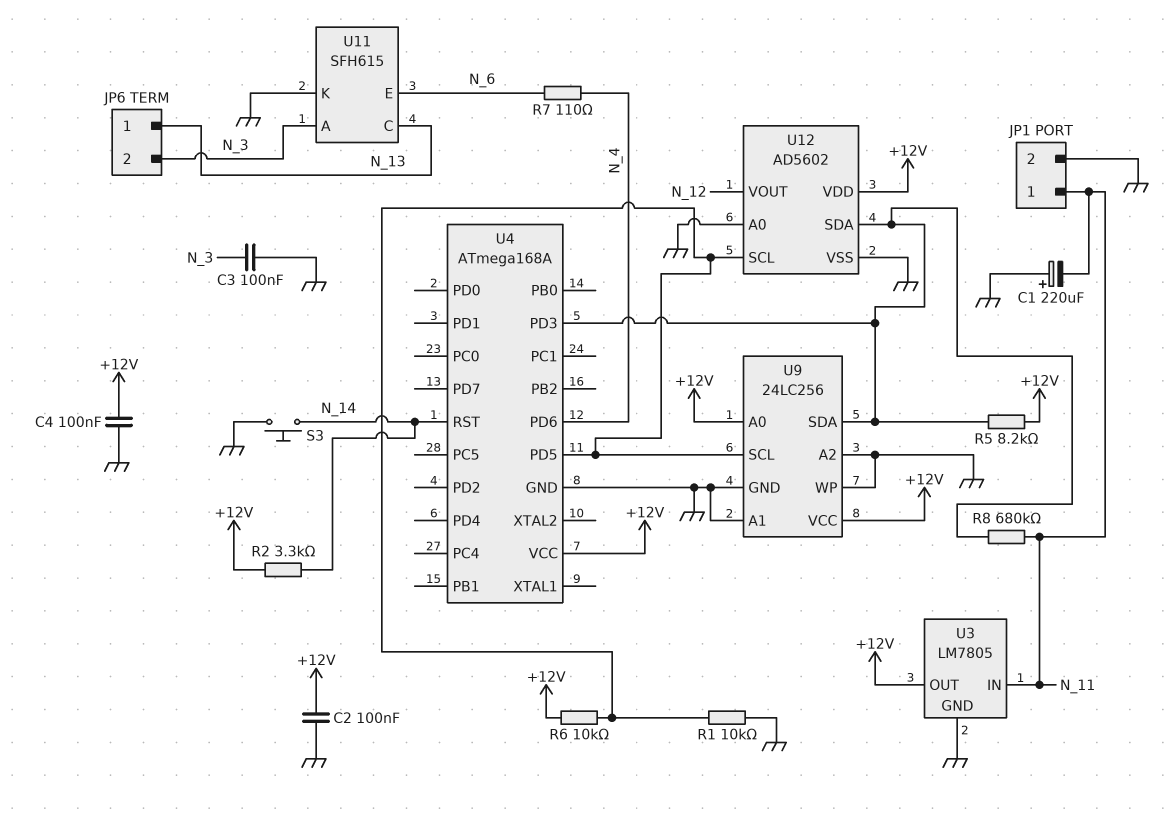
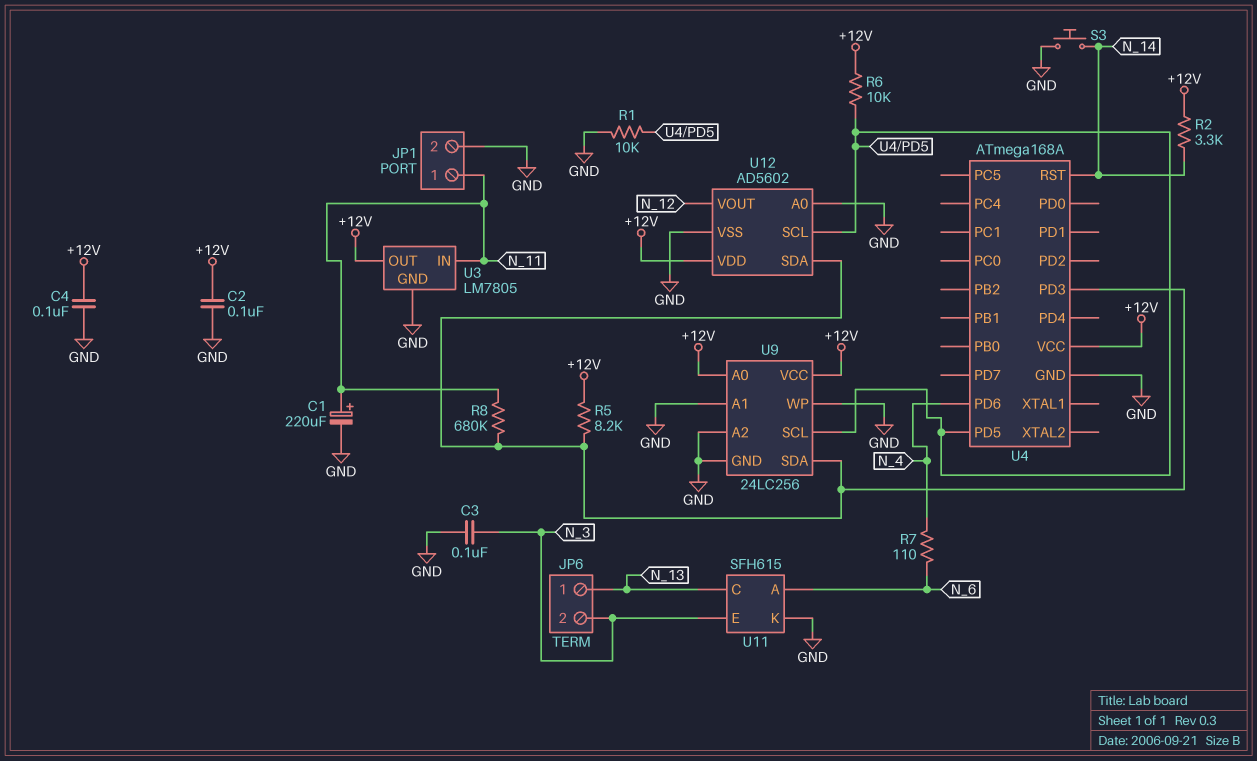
C1: 220uF (plus GND, minus N_11) -> 220uF (plus N_11, minus GND)
U11 pin A: N_3 -> N_6
U11 pin E: N_6 -> N_3

